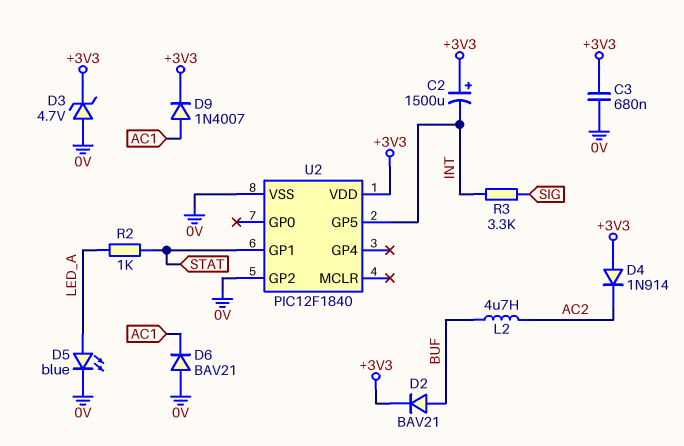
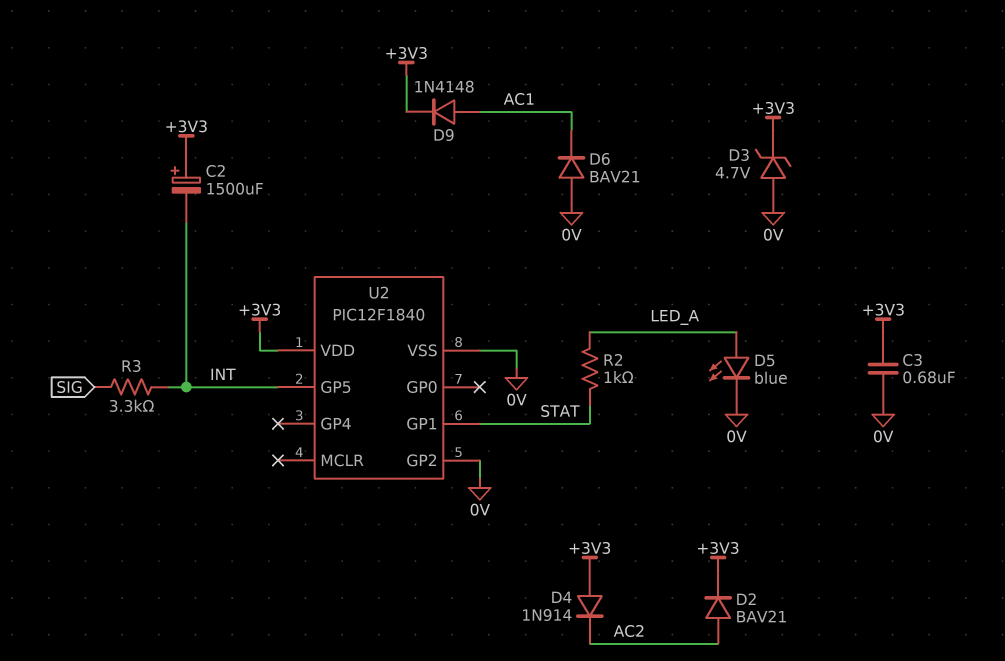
D2: diode BAV21 (A BUF, K +3V3) -> diode BAV21 (A AC2, K +3V3)
D9: diode 1N4007 (A AC1, K +3V3) -> diode 1N4148 (A AC1, K +3V3)
L2: 4.7uH (AC2, BUF) -> none

